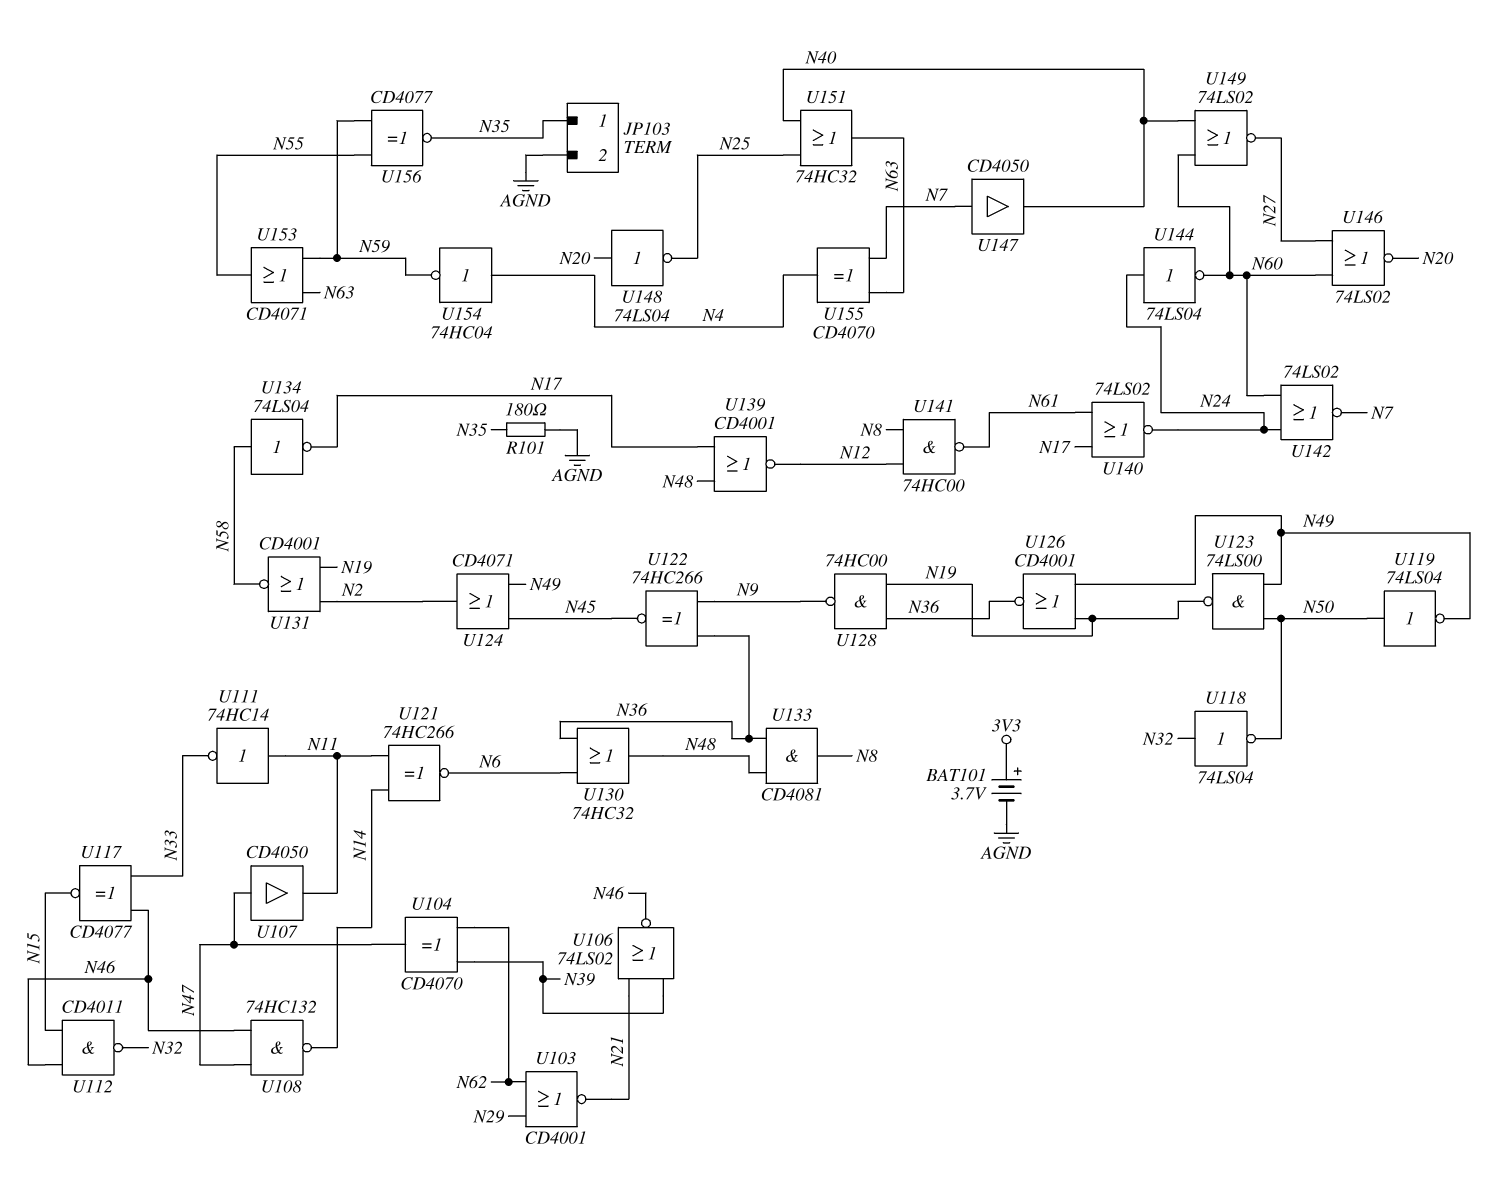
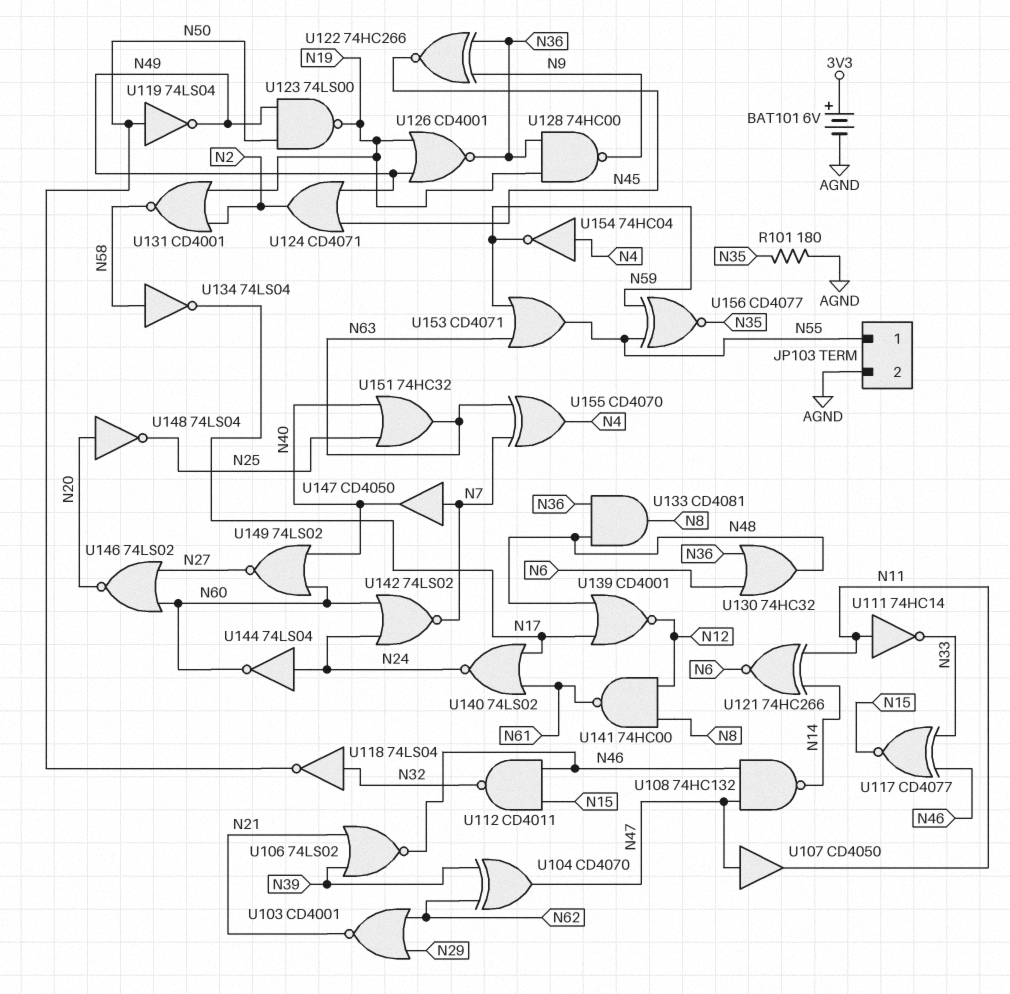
BAT101: 3.7V (plus 3V3, minus AGND) -> 6V (plus 3V3, minus AGND)
JP103 pin 1: N35 -> N55

